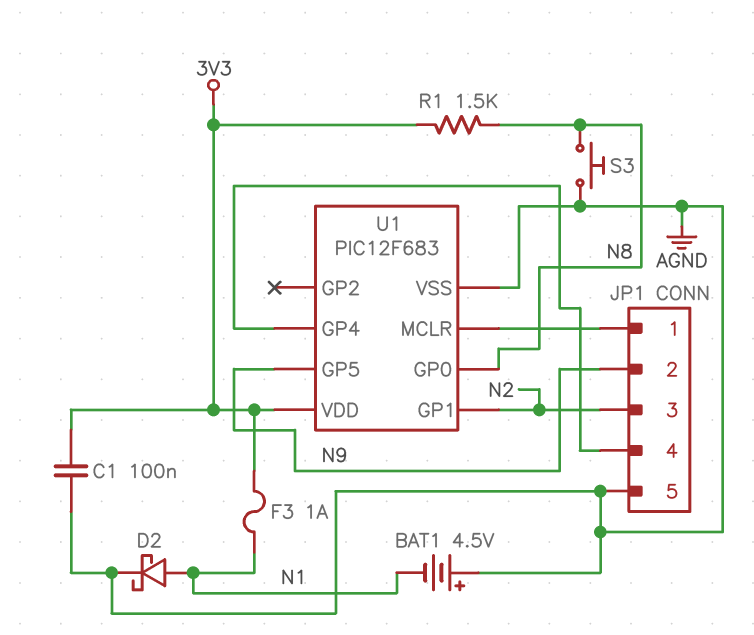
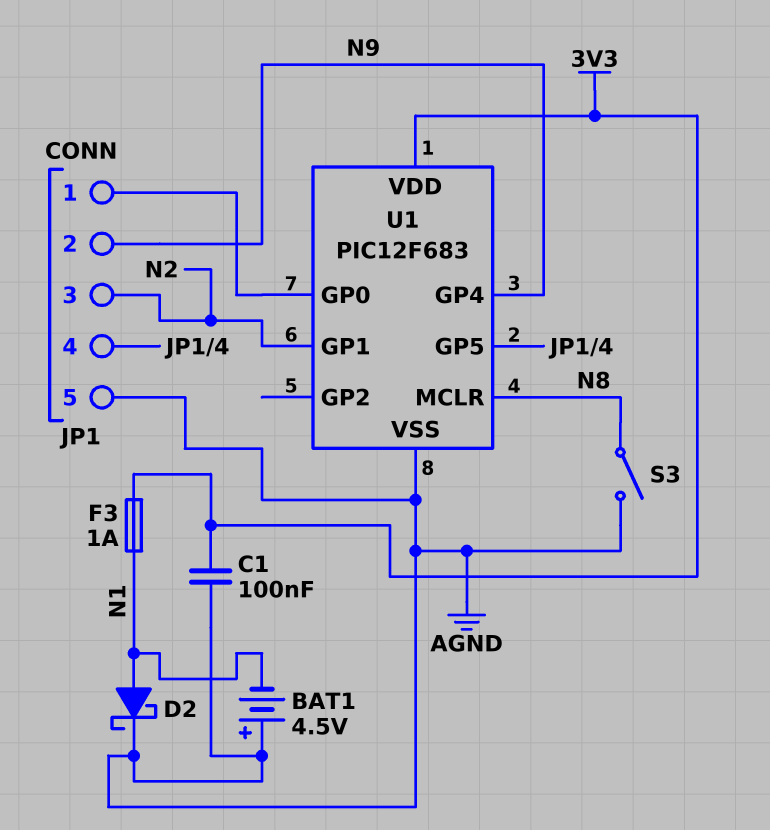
R1: 1.5k (3V3, N8) -> none
S3: button (AGND, N8) -> switch (AGND, N8)
U1 pin GP0: N8 -> JP1/1
U1 pin GP4: JP1/4 -> N9
U1 pin GP5: N9 -> JP1/4
U1 pin MCLR: JP1/1 -> N8

